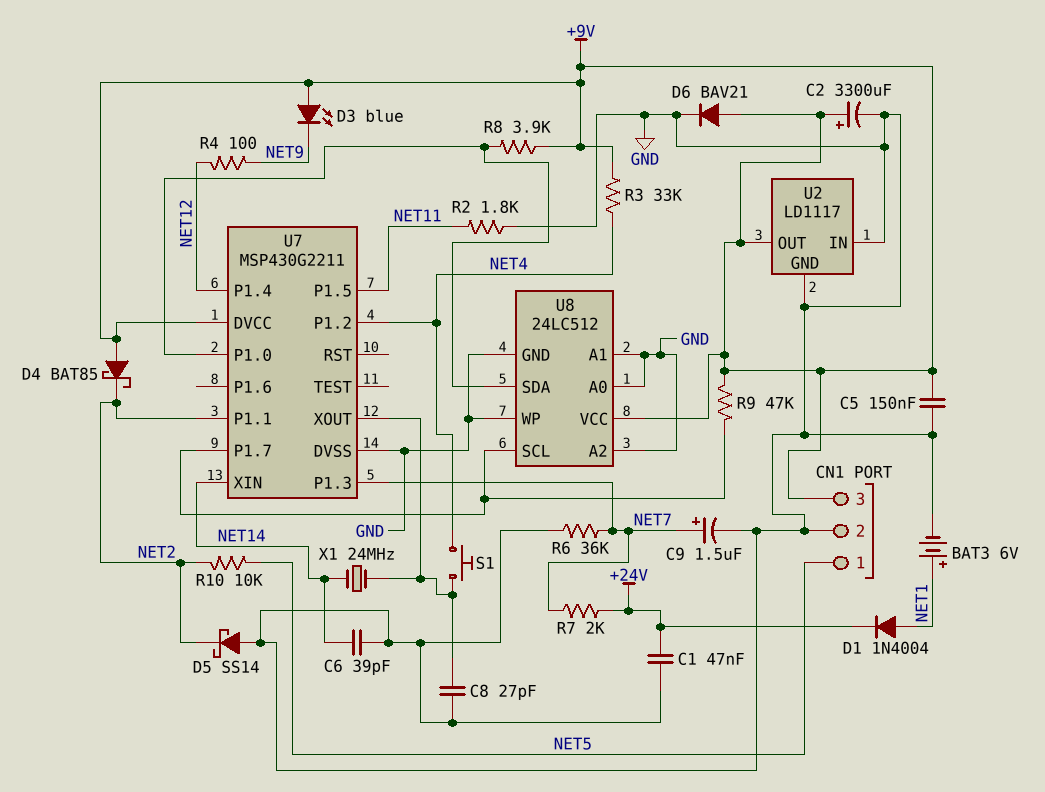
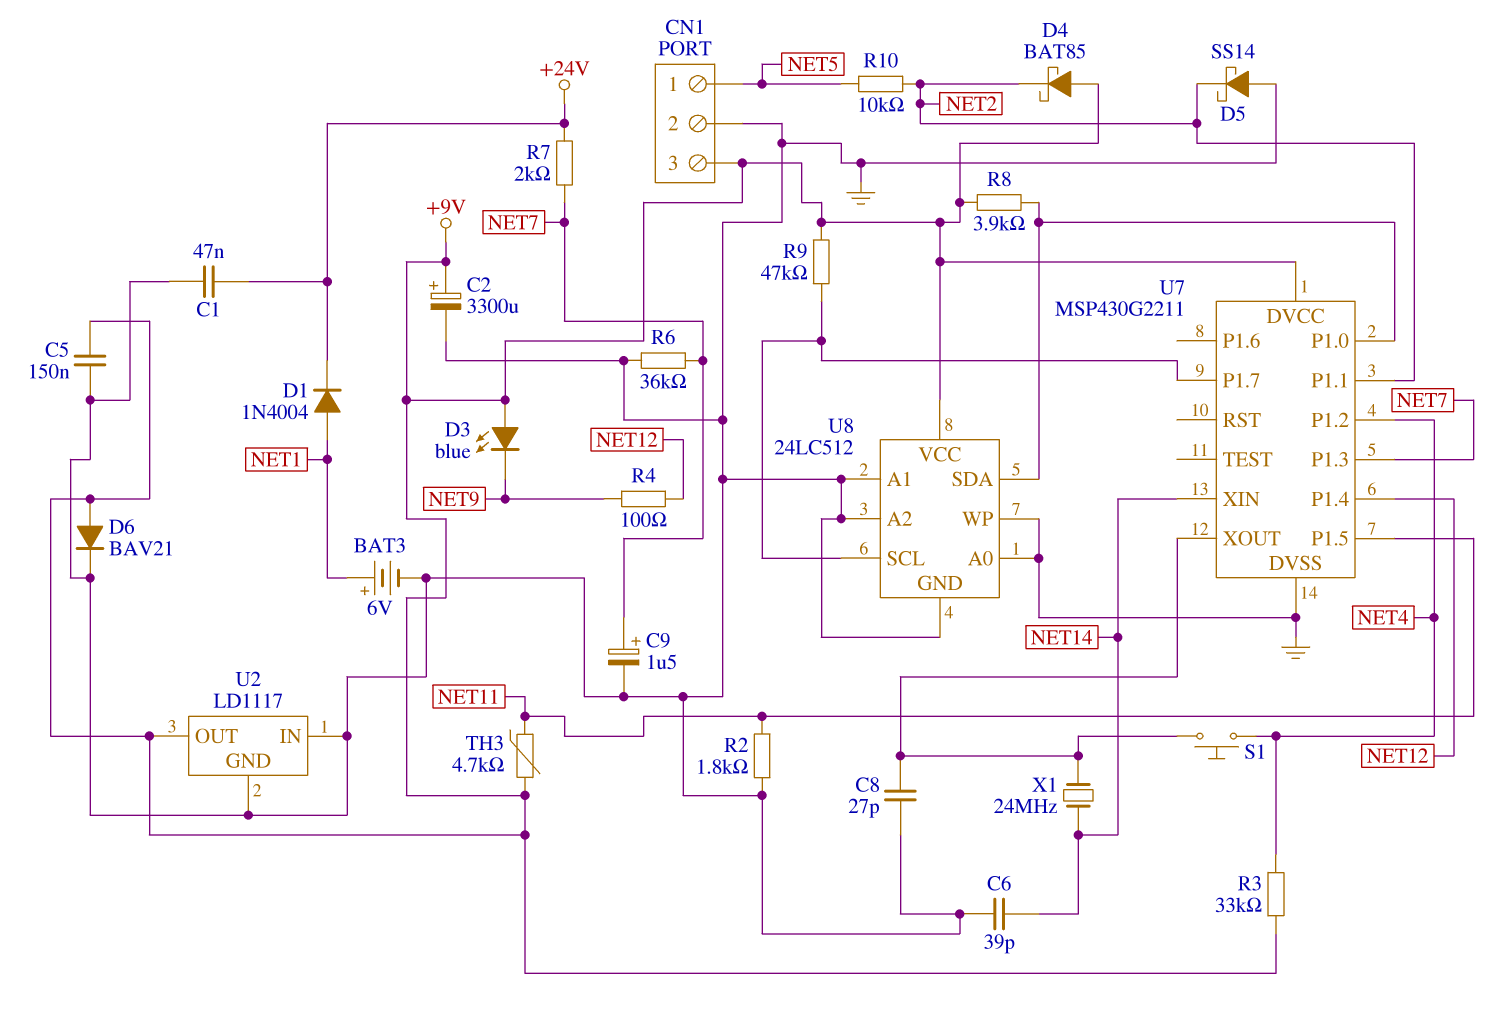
TH3: none -> 4.7k (+9V, NET11)

